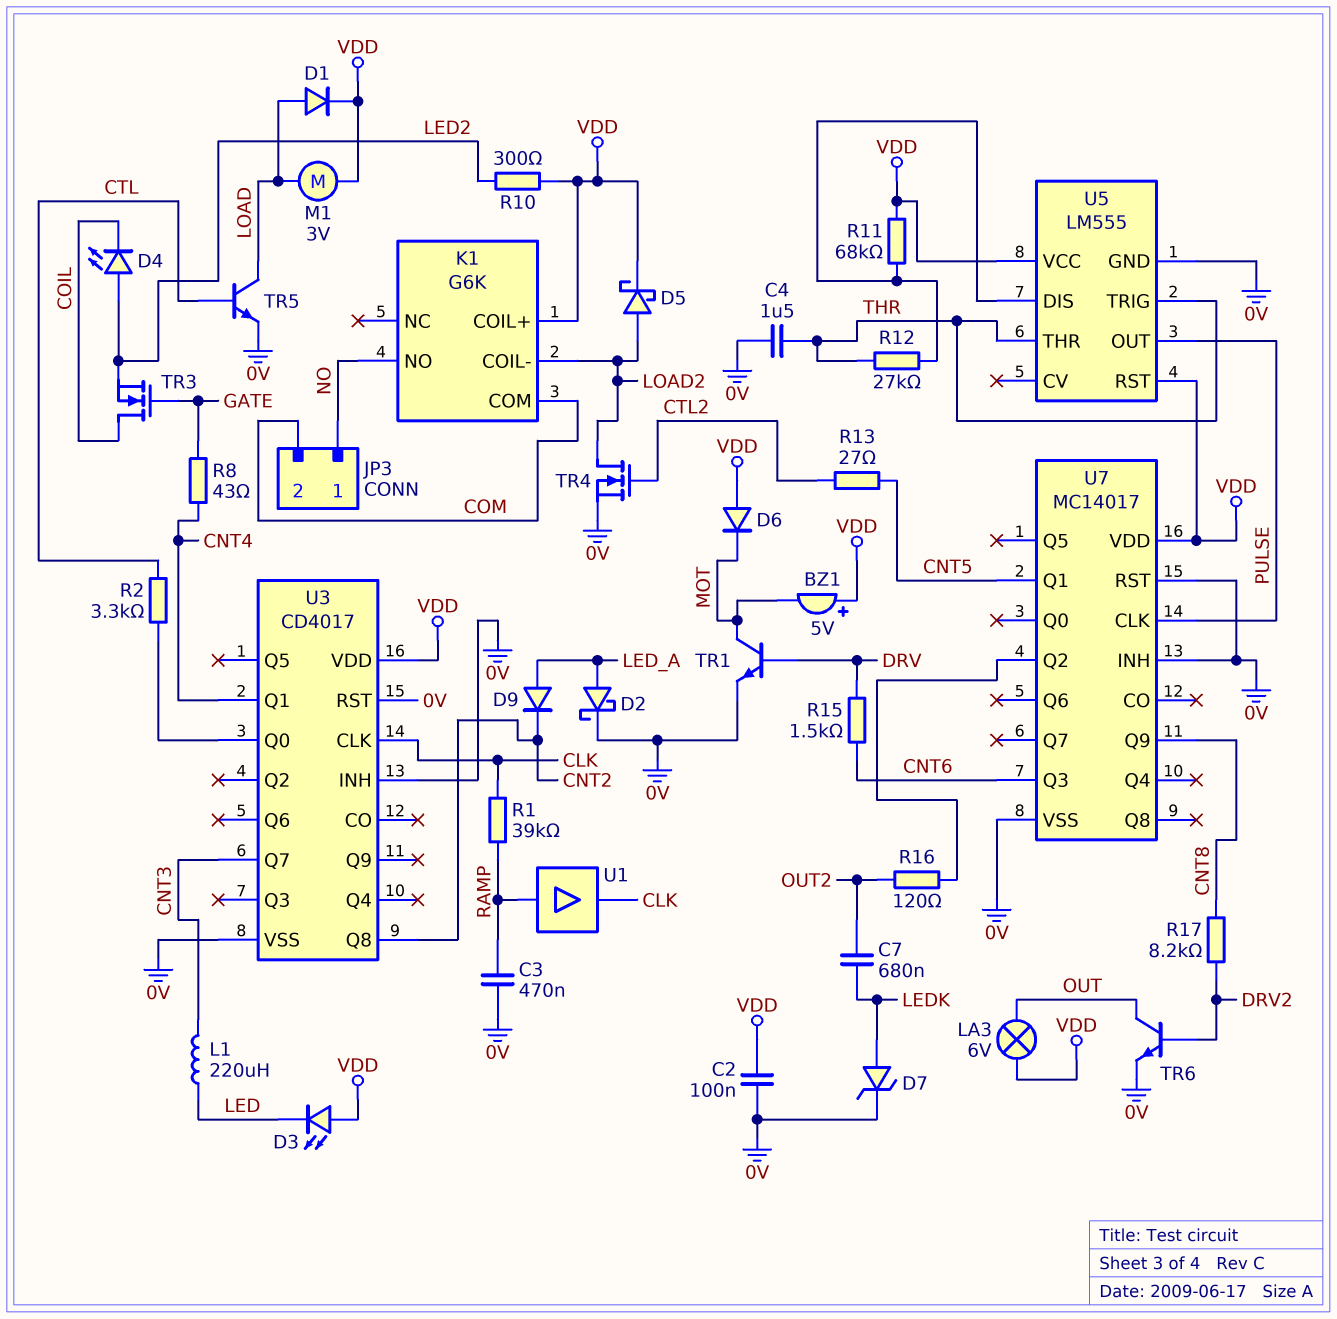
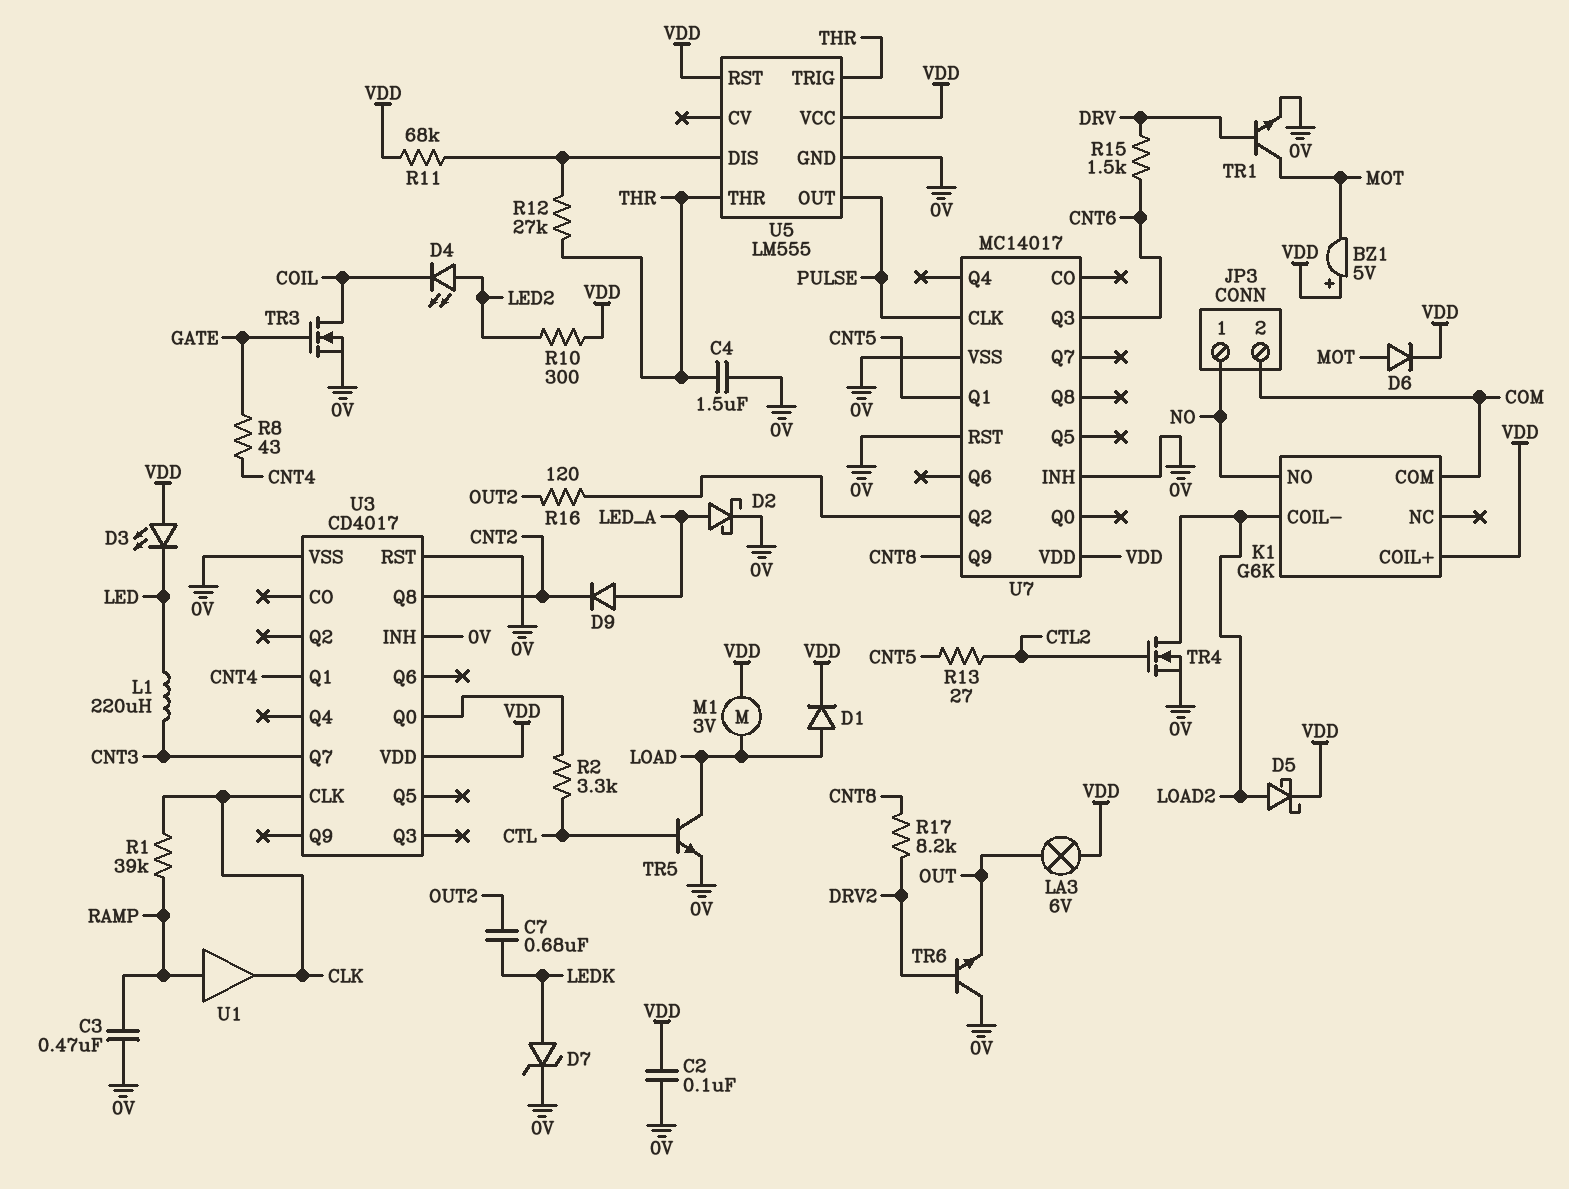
D6: diode (A VDD, K MOT) -> diode (A MOT, K VDD)
TR3: NMOS (G GATE, D COIL, S LED2) -> NMOS (G GATE, D COIL, S 0V)
TR6: NPN (B DRV2, C OUT, E 0V) -> NPN (B DRV2, C 0V, E OUT)

